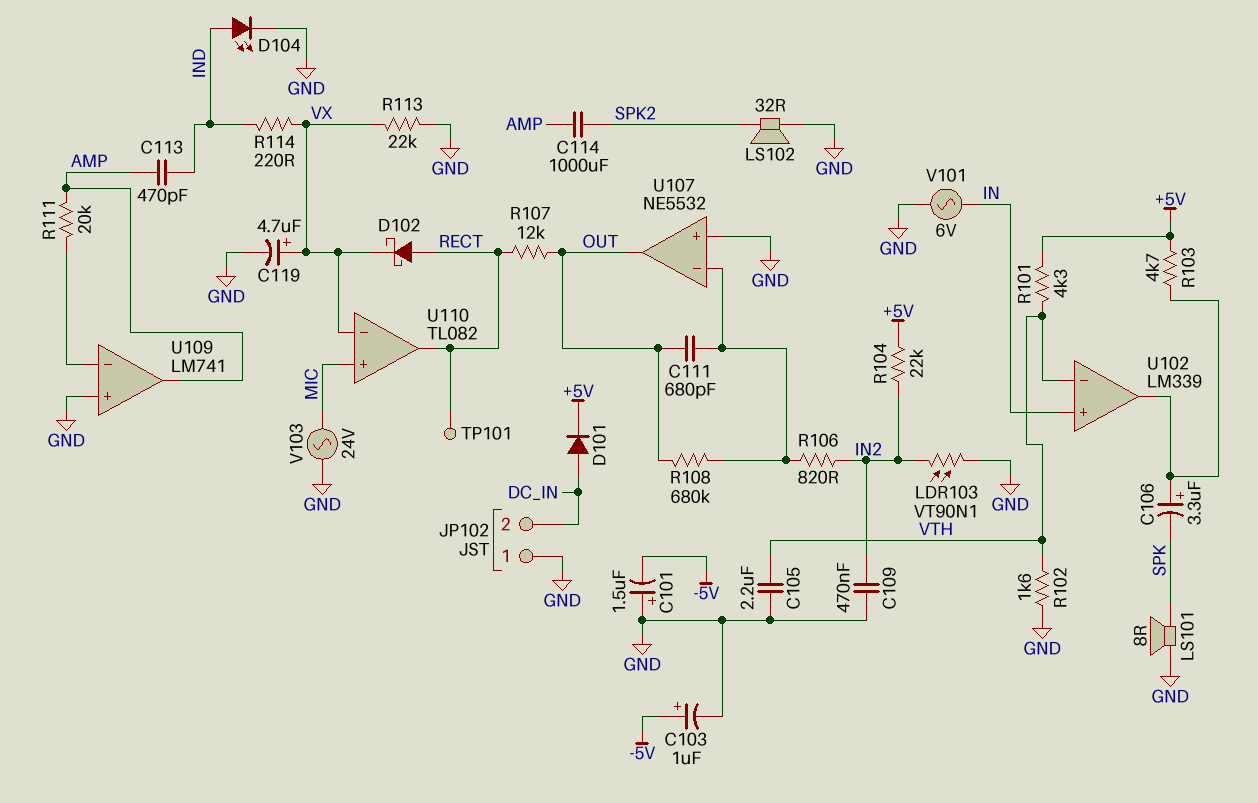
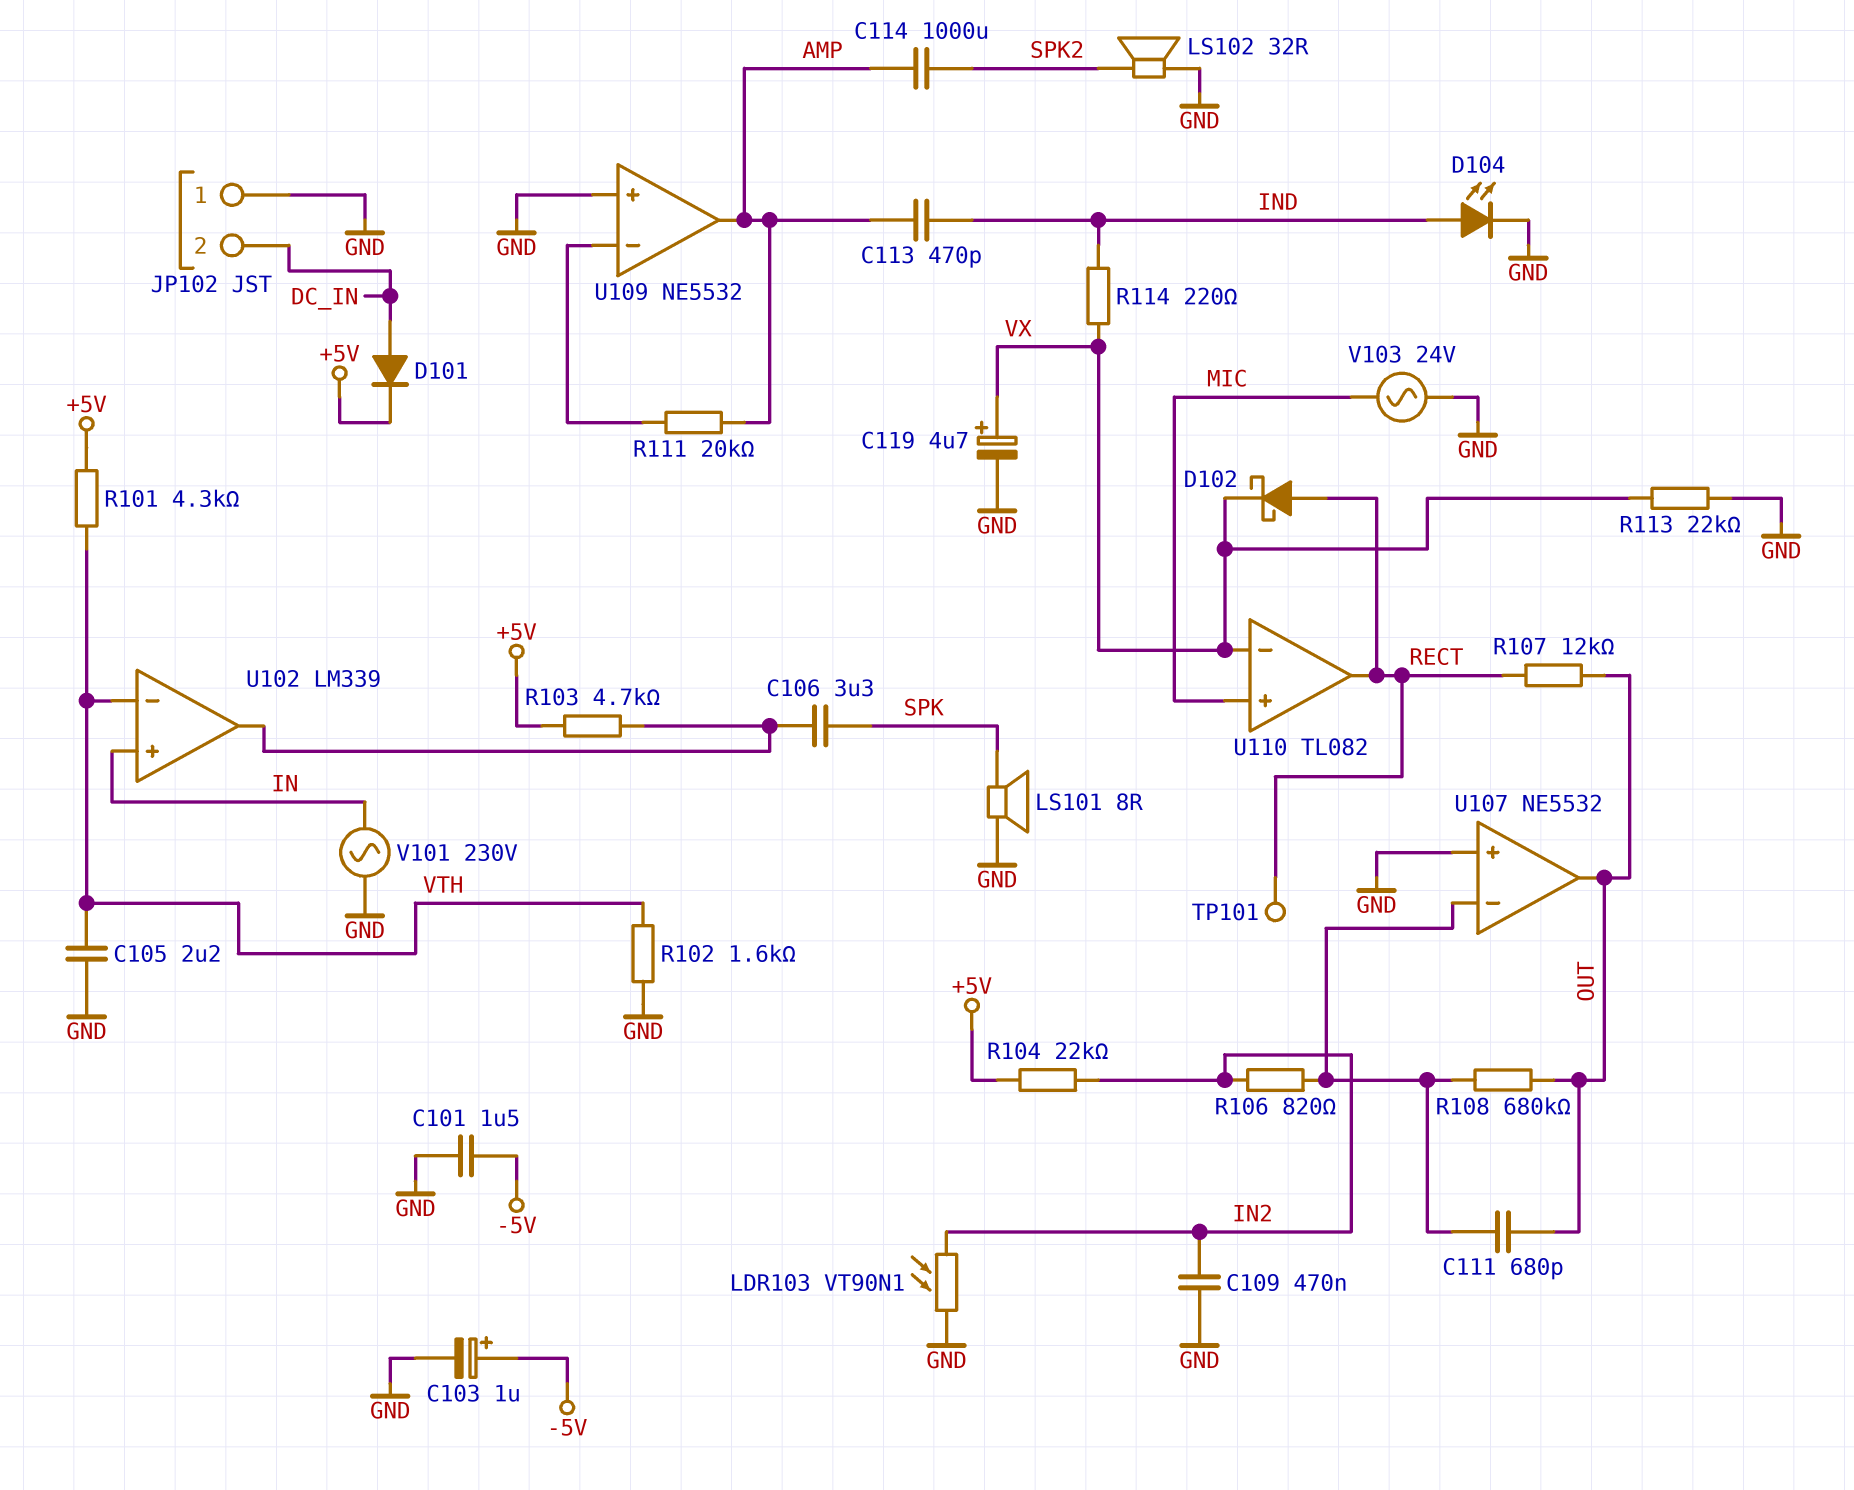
C101: 1.5uF (plus GND, minus -5V) -> 1.5uF (-5V, GND)
C106: 3.3uF (plus U102/out, minus SPK) -> 3.3uF (SPK, U102/out)
U109: LM741 -> NE5532
V101: AC 6V (GND, IN) -> AC 230V (GND, IN)

